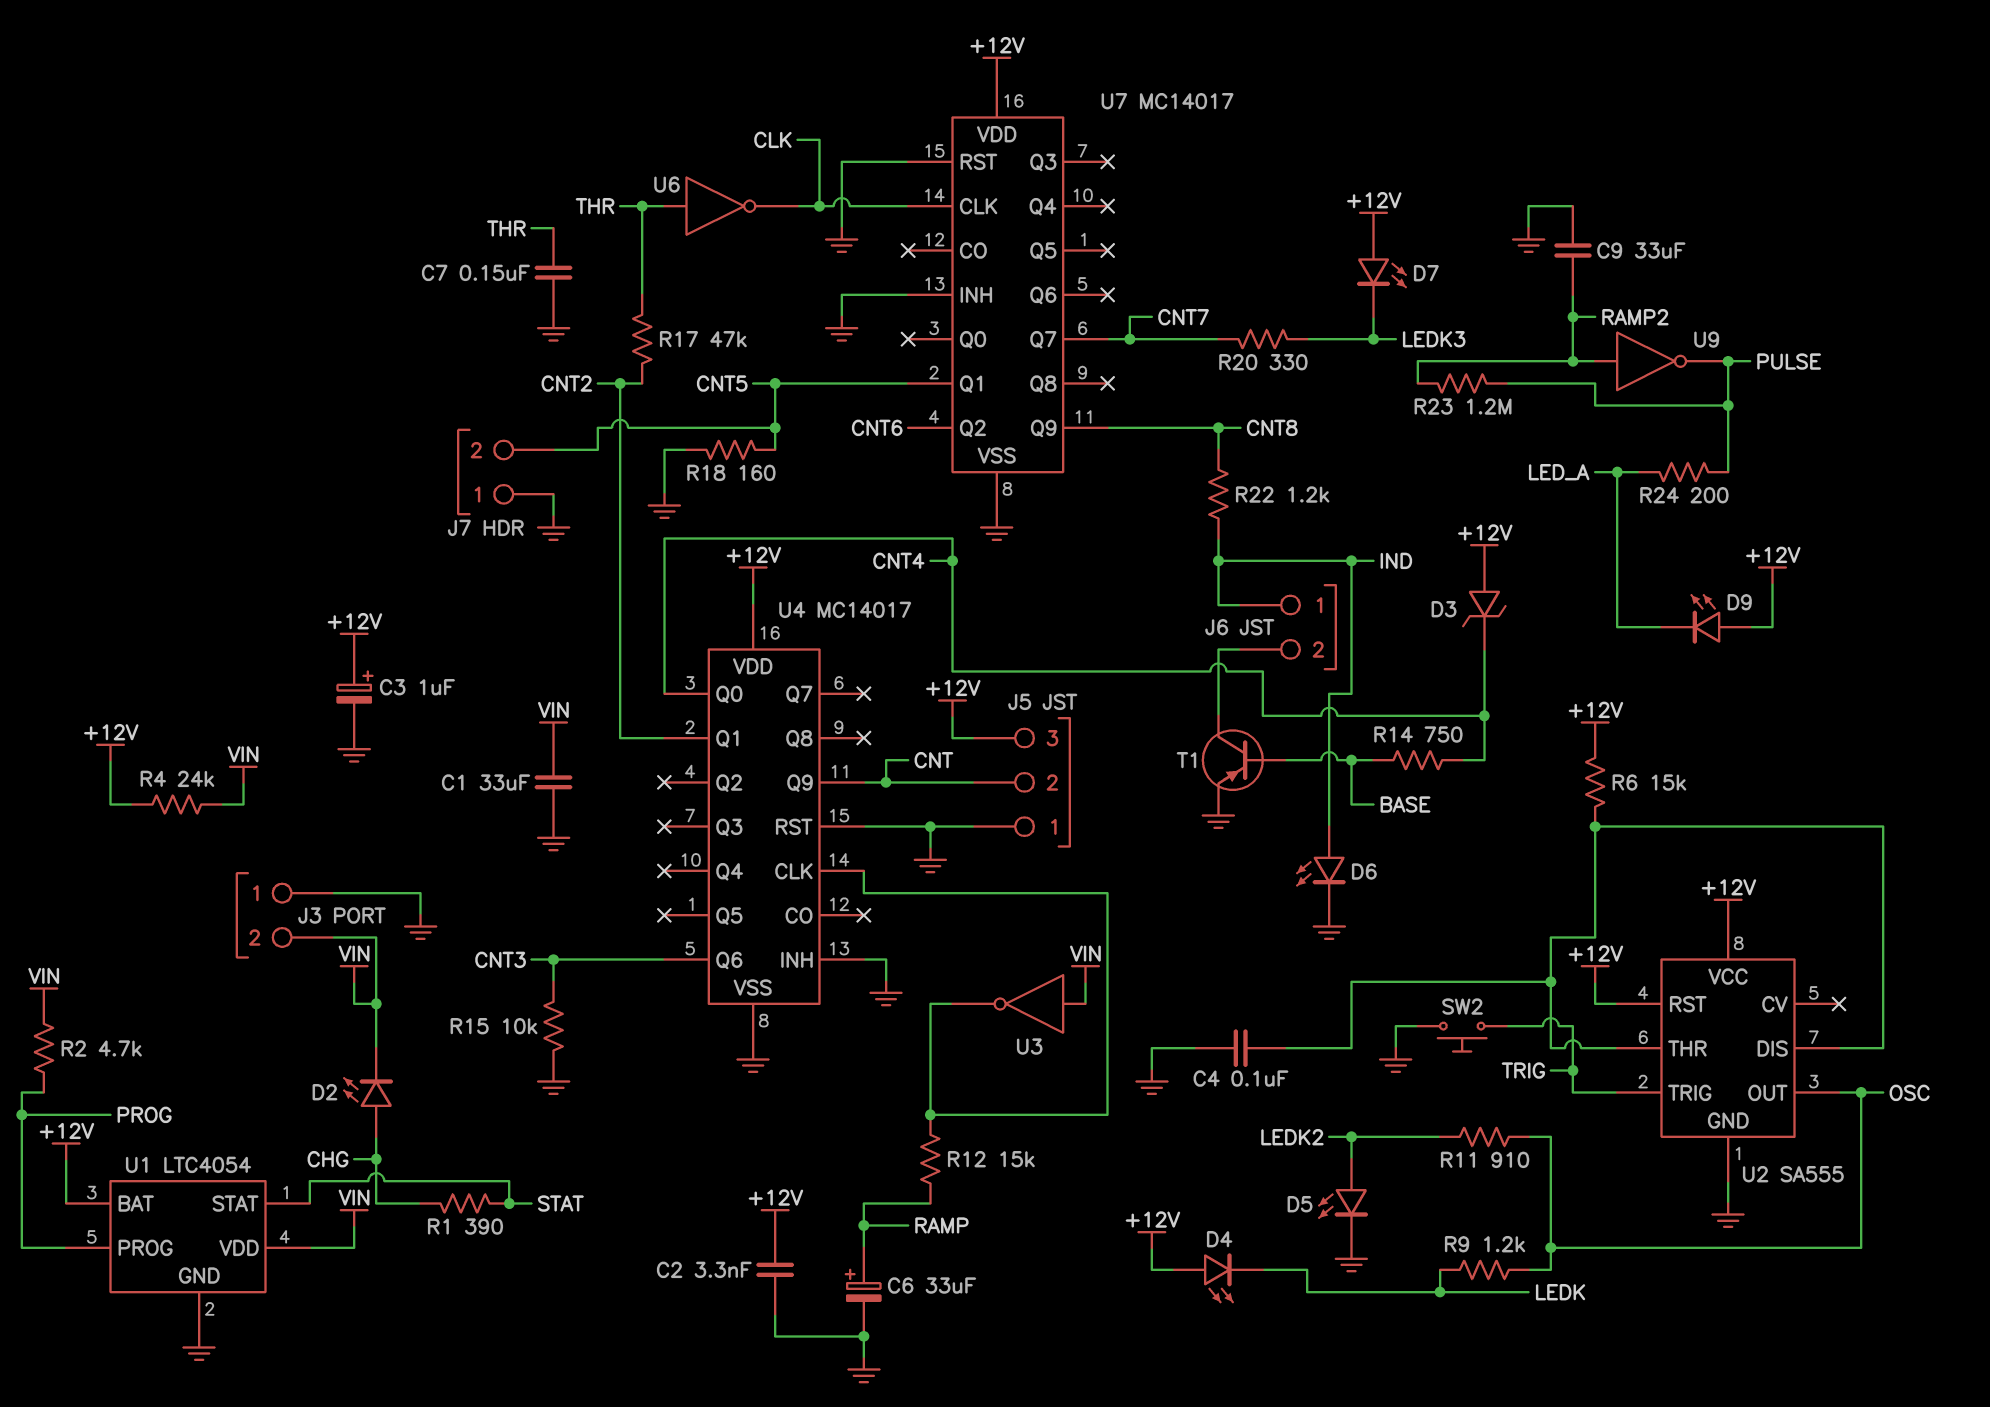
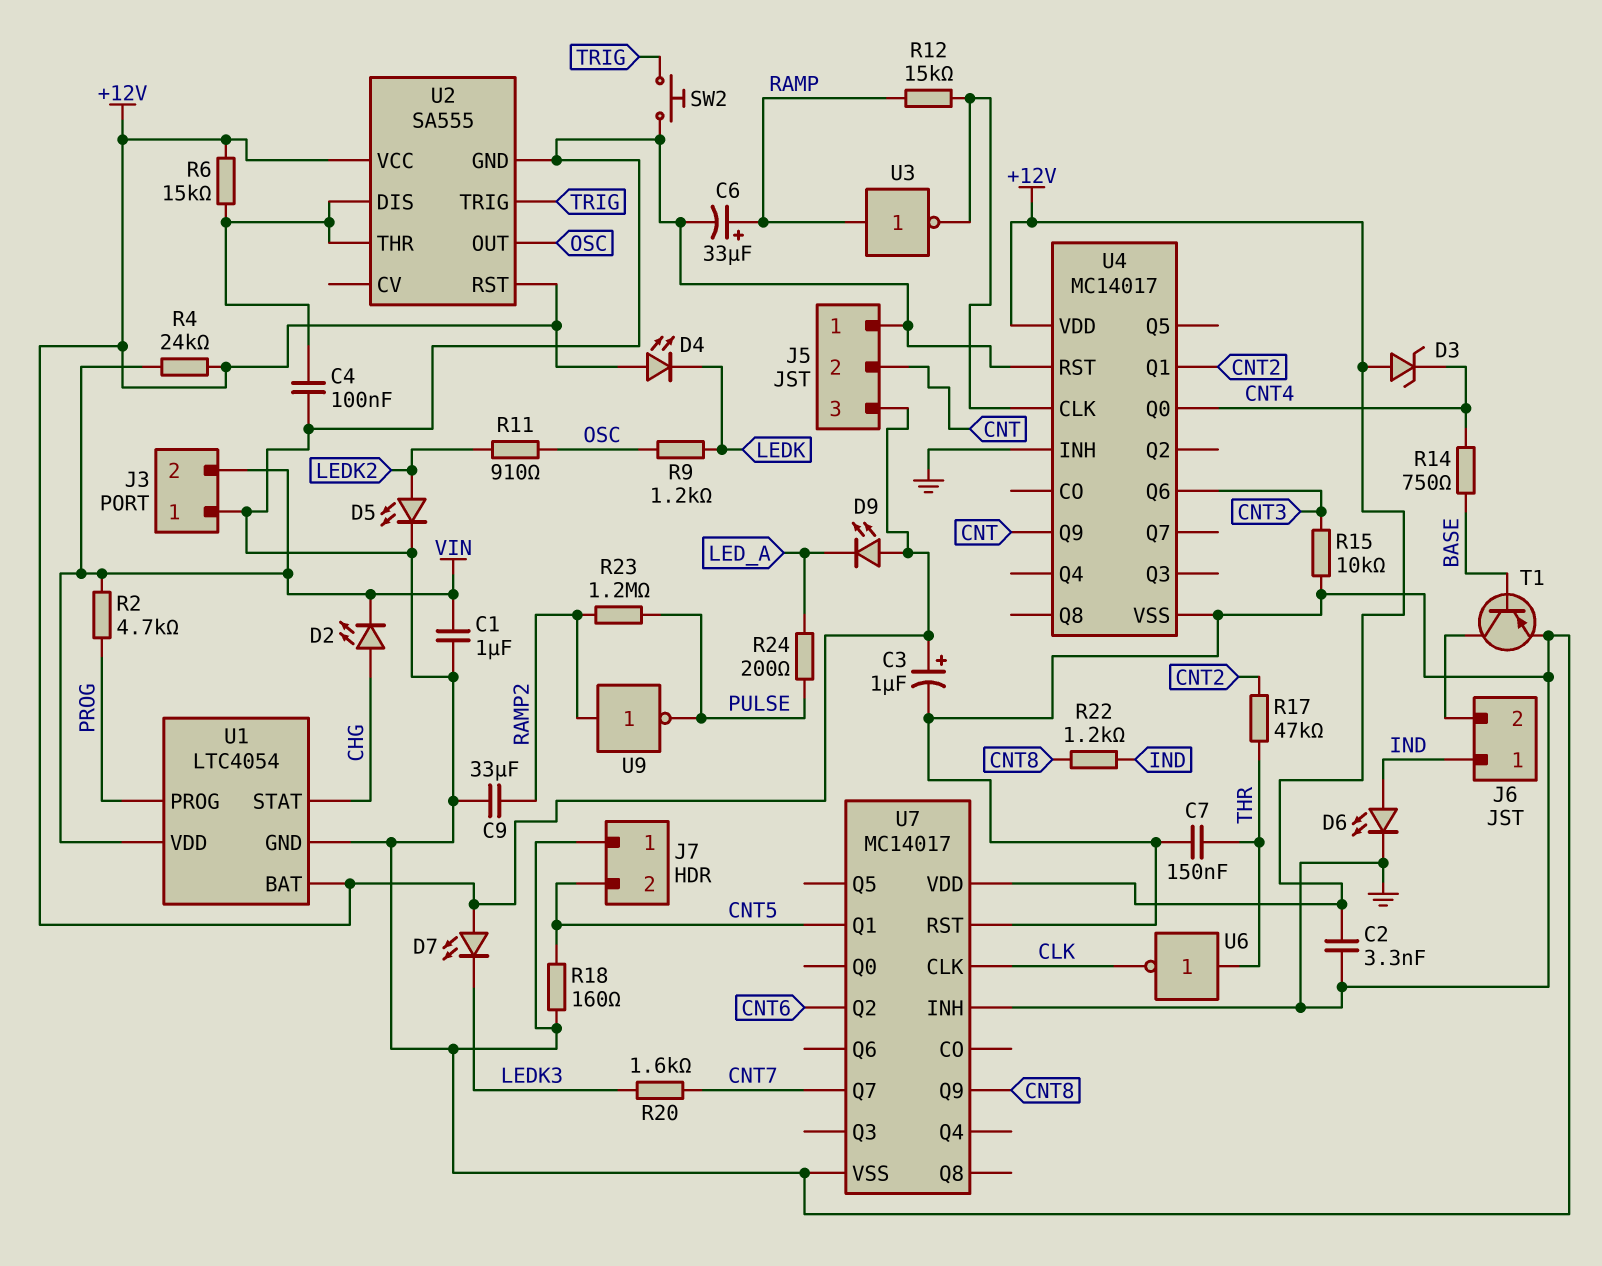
C1: 33uF (GND, VIN) -> 1uF (GND, VIN)
R1: 390 (CHG, STAT) -> none
R20: 330 (CNT7, LEDK3) -> 1.6k (CNT7, LEDK3)
U1 pin STAT: STAT -> CHG
U3: NOT (in VIN, out U4/CLK) -> NOT (in RAMP, out U4/CLK)

